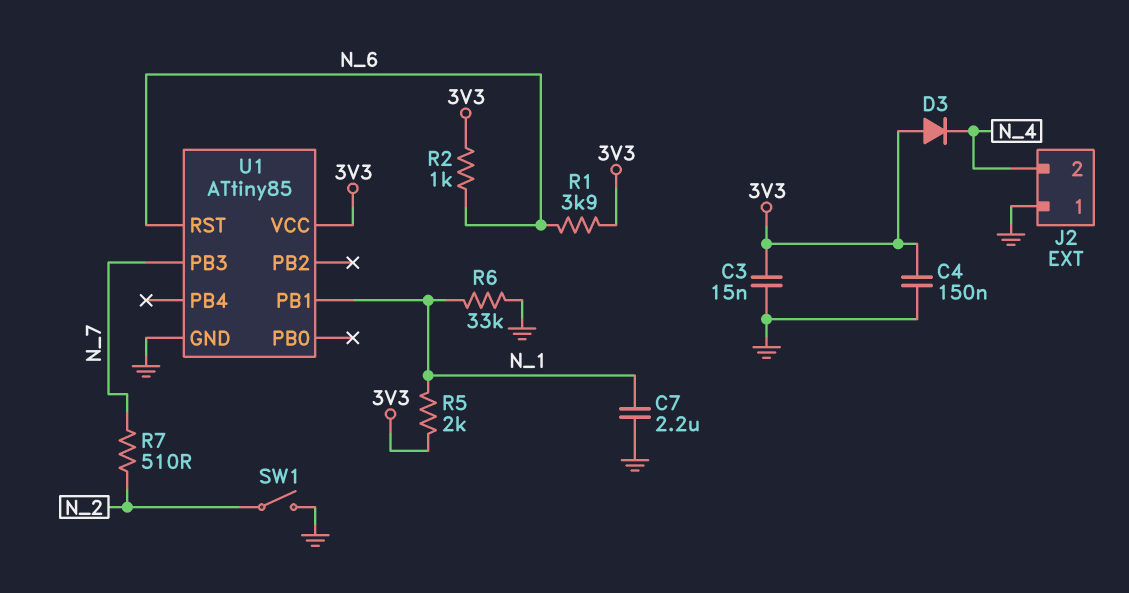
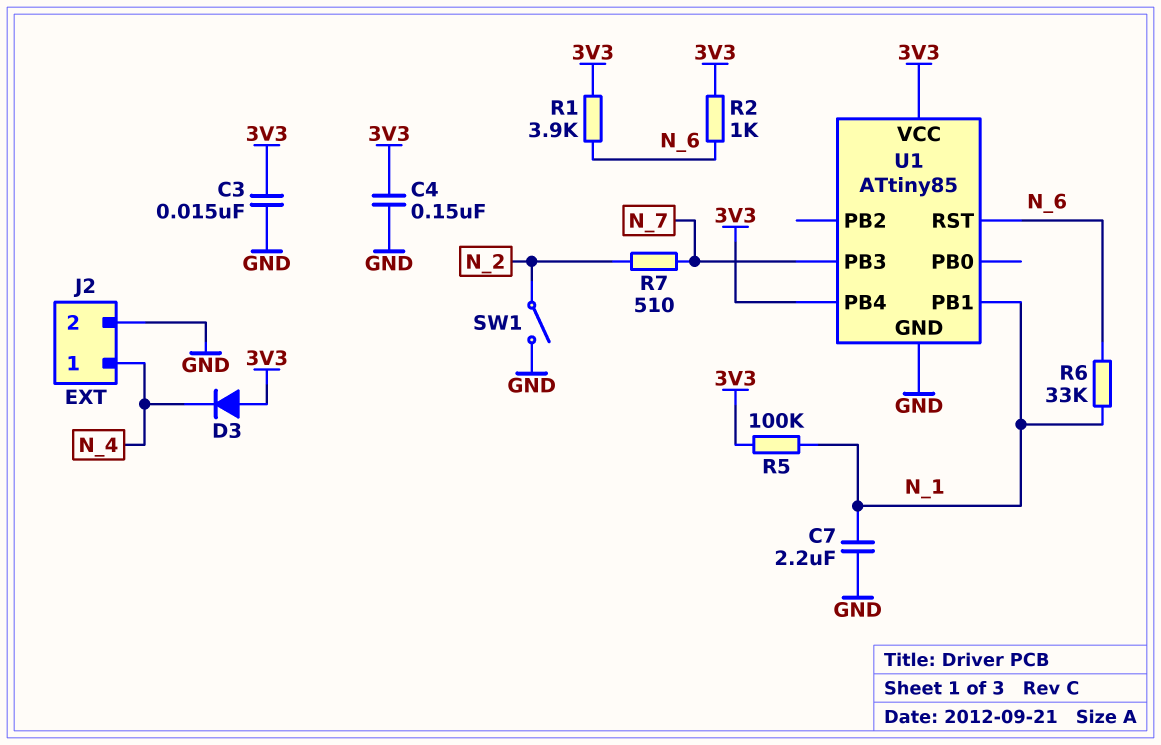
J2 pin 1: GND -> N_4
J2 pin 2: N_4 -> GND
R5: 2k (3V3, N_1) -> 100k (3V3, N_1)
R6: 33k (GND, N_1) -> 33k (N_1, N_6)
U1 pin PB4: none -> 3V3

